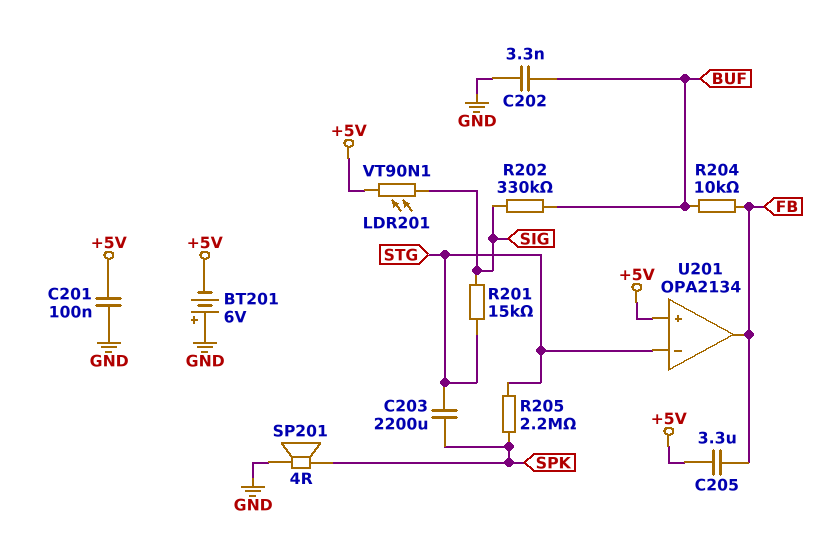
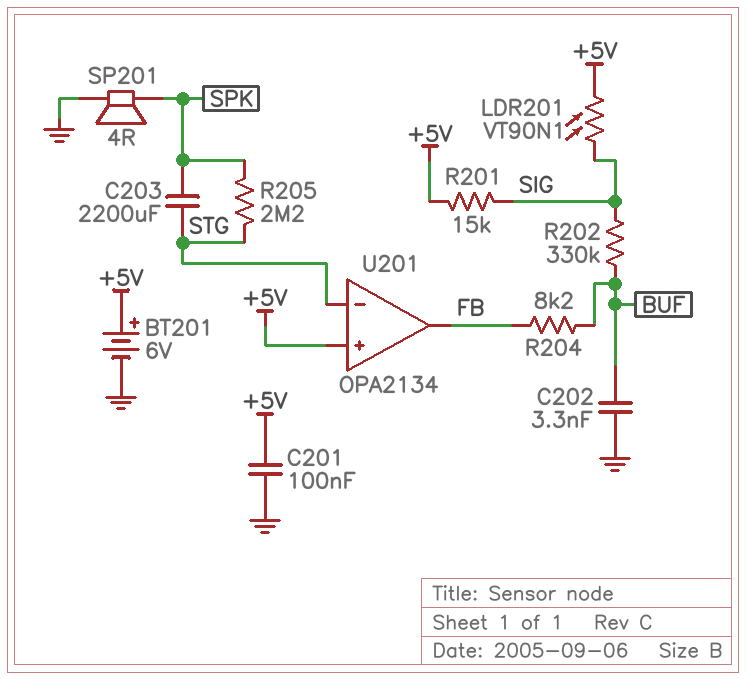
BT201: 6V (plus GND, minus +5V) -> 6V (plus +5V, minus GND)
C205: 3.3uF (+5V, FB) -> none
R201: 15k (SIG, STG) -> 15k (+5V, SIG)
R204: 10k (BUF, FB) -> 8.2k (BUF, FB)

